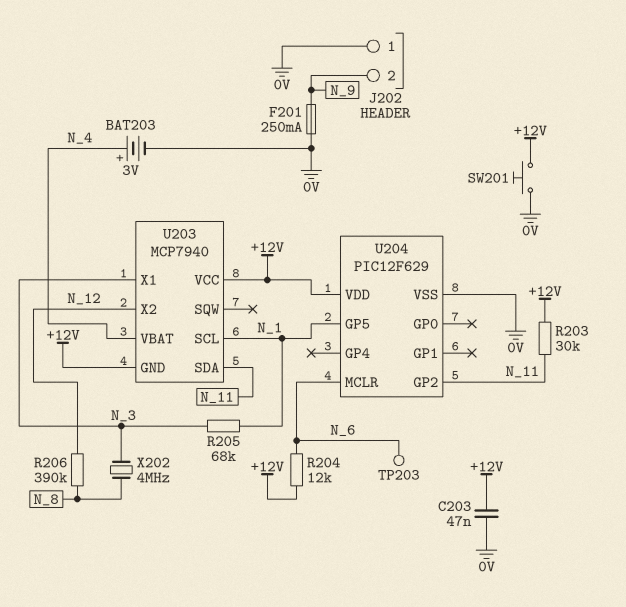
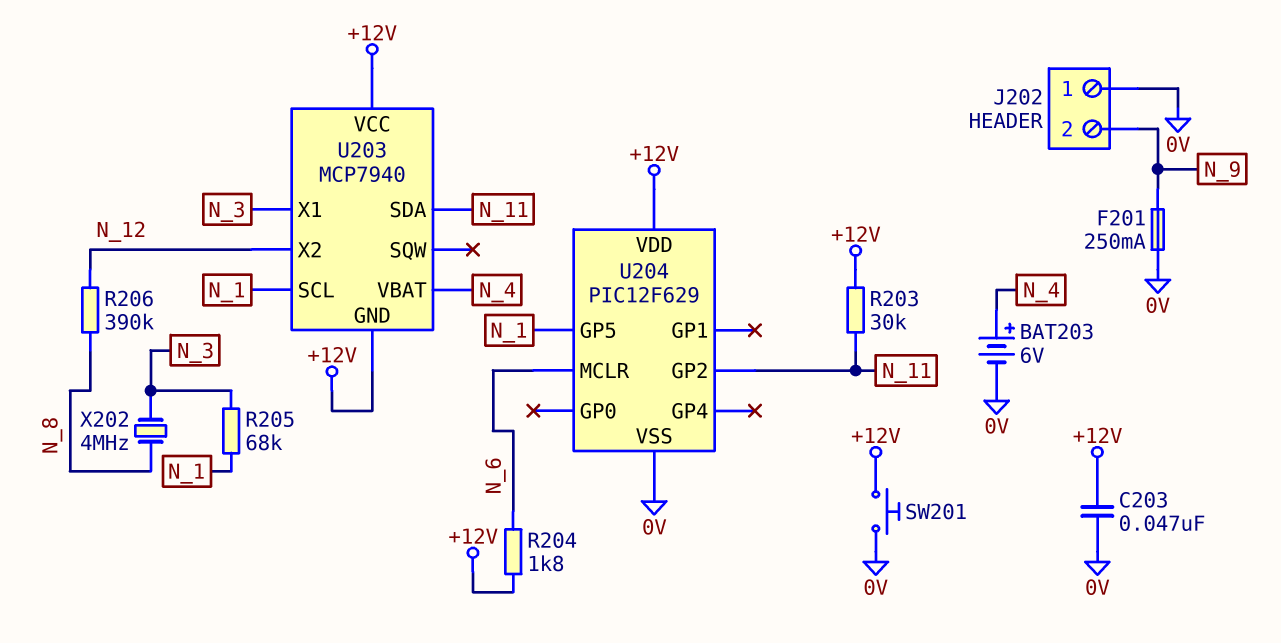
BAT203: 3V (plus N_4, minus 0V) -> 6V (plus N_4, minus 0V)
R204: 12k (+12V, N_6) -> 1.8k (+12V, N_6)
TP203: test point (N_6) -> none

